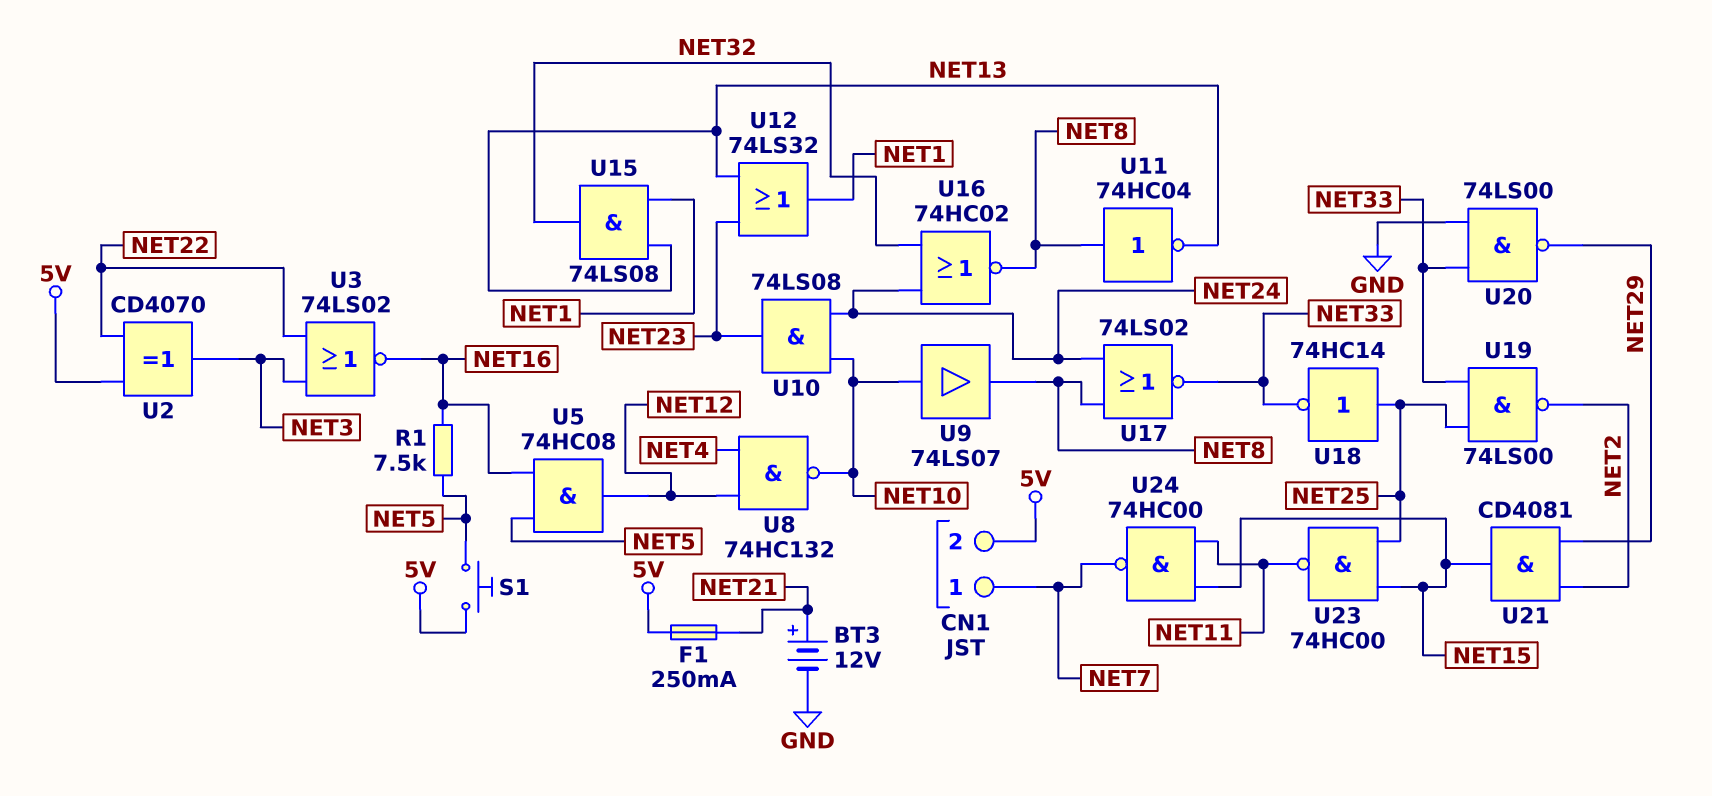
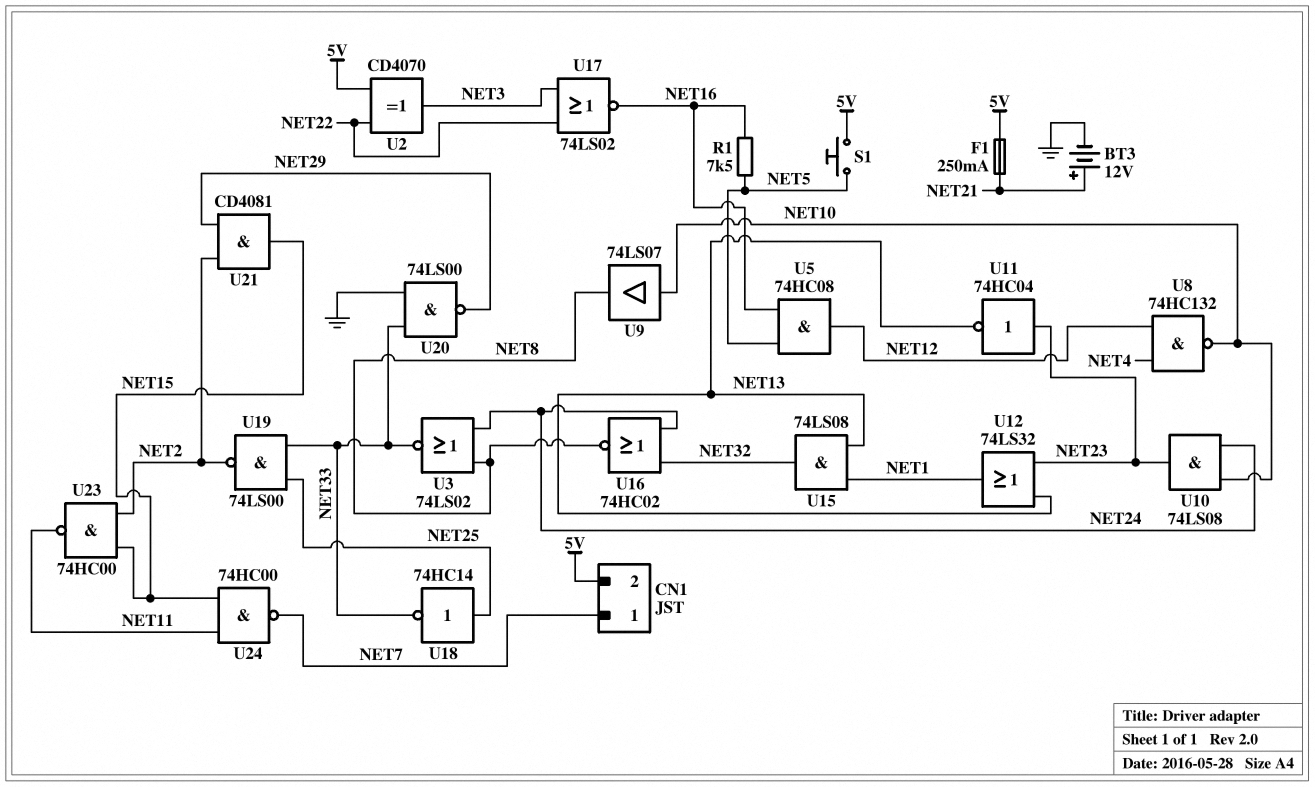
U3: NOR 74LS02 (in NET3, in NET22, out NET16) -> NOR 74LS02 (in NET8, in NET24, out NET33)
U11: NOT 74HC04 (in NET8, out NET13) -> NOT 74HC04 (in NET23, out NET13)
U17: NOR 74LS02 (in NET8, in NET24, out NET33) -> NOR 74LS02 (in NET3, in NET22, out NET16)
U23: NAND 74HC00 (in NET15, in NET25, out NET11) -> NAND 74HC00 (in NET2, in NET15, out NET11)

